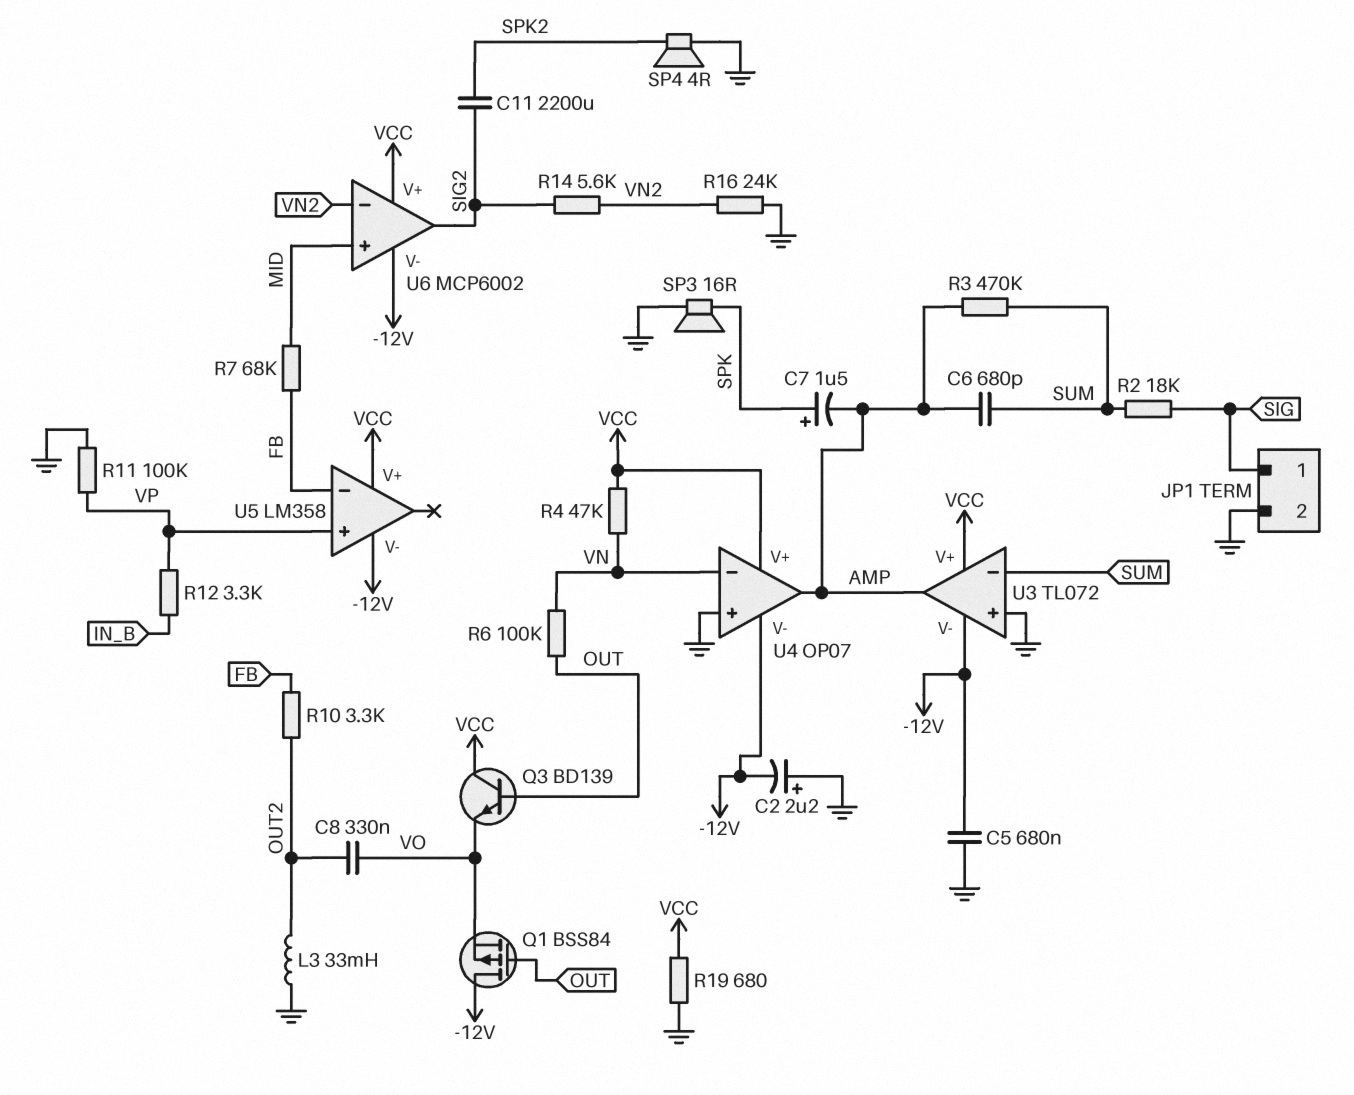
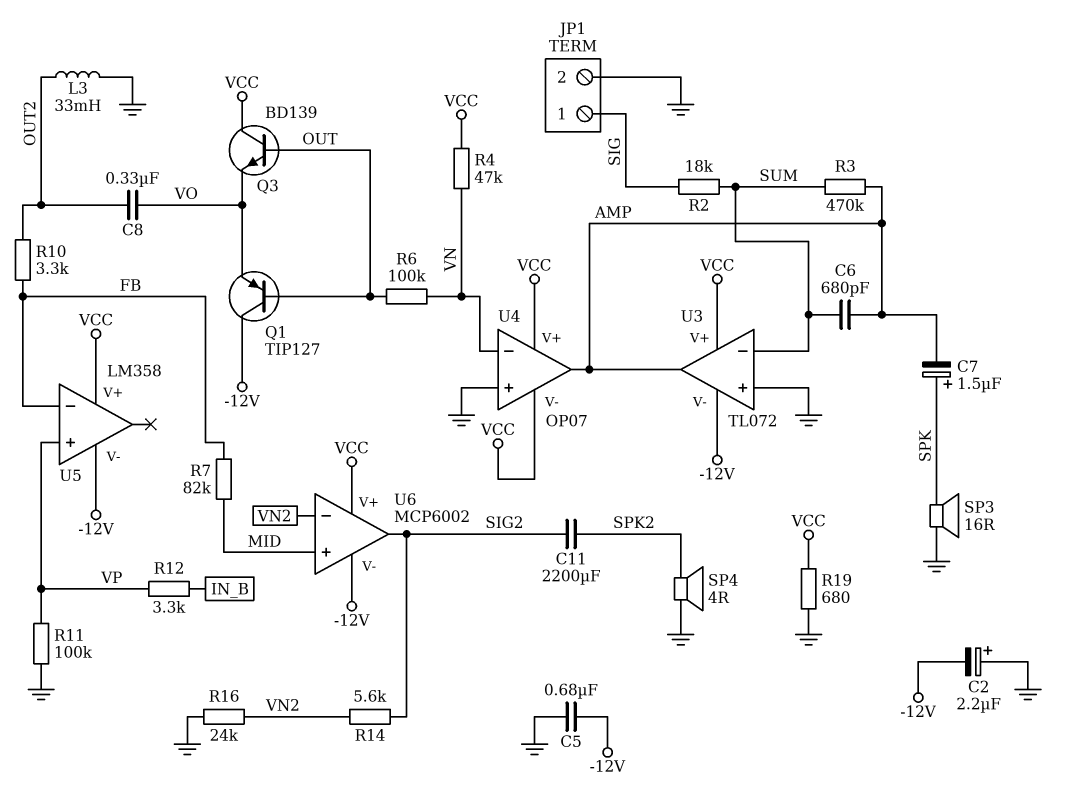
Q1: PMOS BSS84 (G OUT, D -12V, S VO) -> PNP TIP127 (B OUT, C -12V, E VO)
R7: 68k (FB, MID) -> 82k (FB, MID)
U4 pin V-: -12V -> VCC

